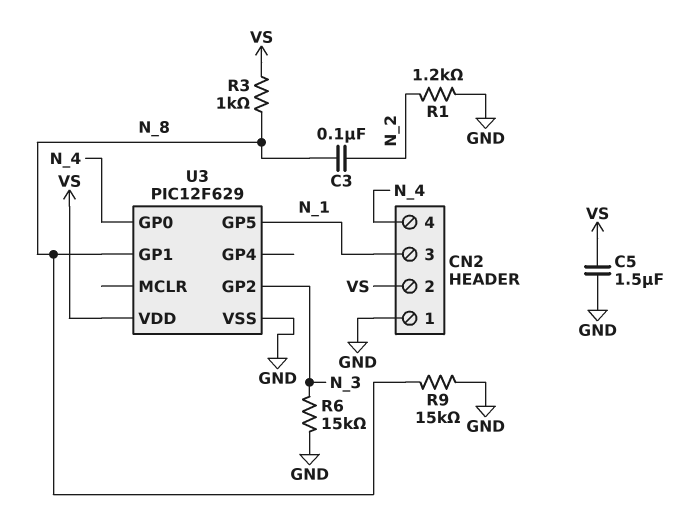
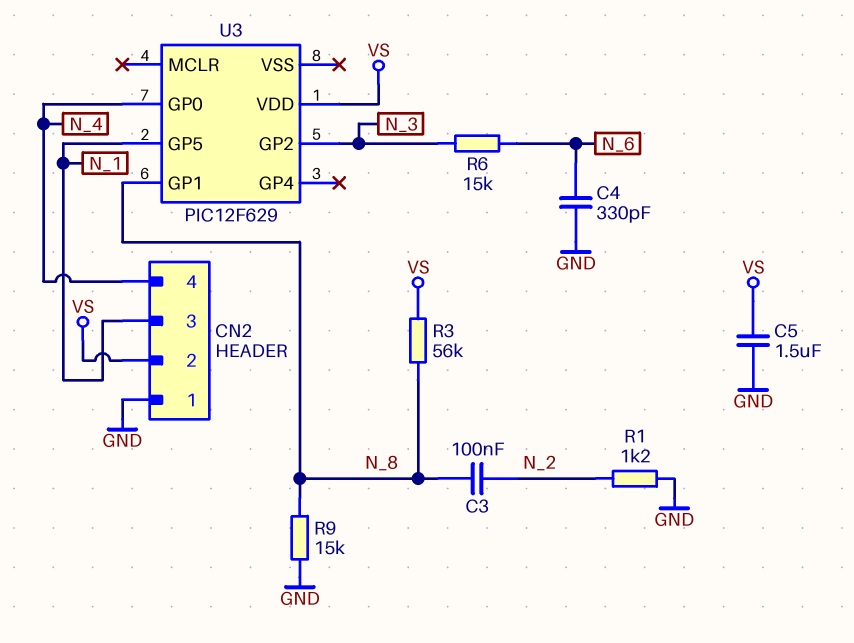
C4: none -> 330pF (GND, N_6)
R3: 1k (N_8, VS) -> 56k (N_8, VS)
R6: 15k (GND, N_3) -> 15k (N_3, N_6)
U3 pin VSS: GND -> none

